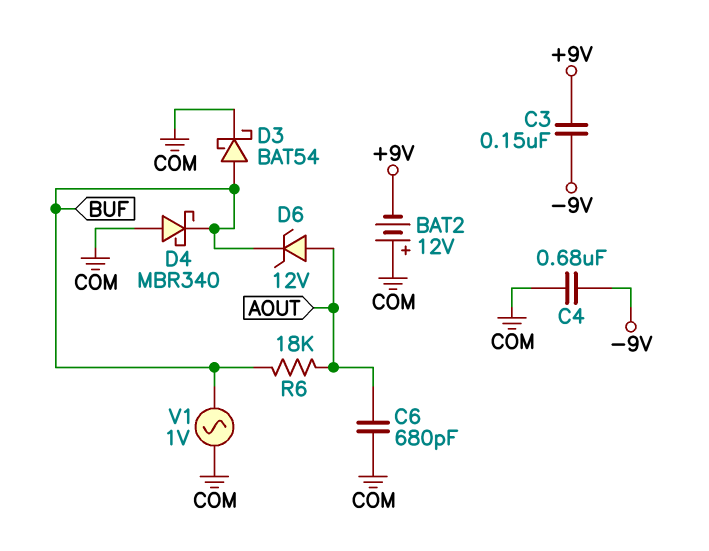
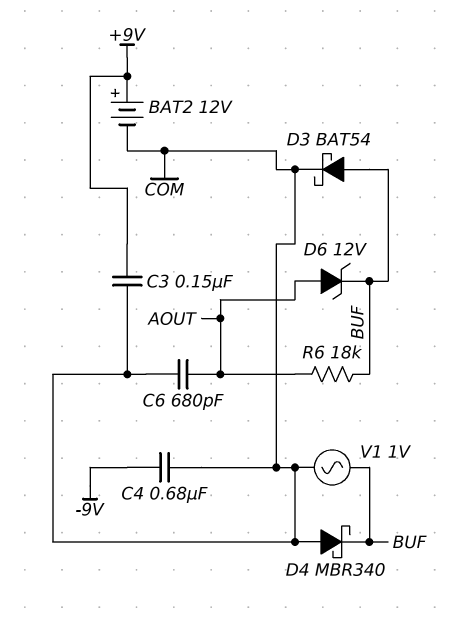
BAT2: 12V (plus COM, minus +9V) -> 12V (plus +9V, minus COM)
C3: 150nF (+9V, -9V) -> 150nF (+9V, COM)

